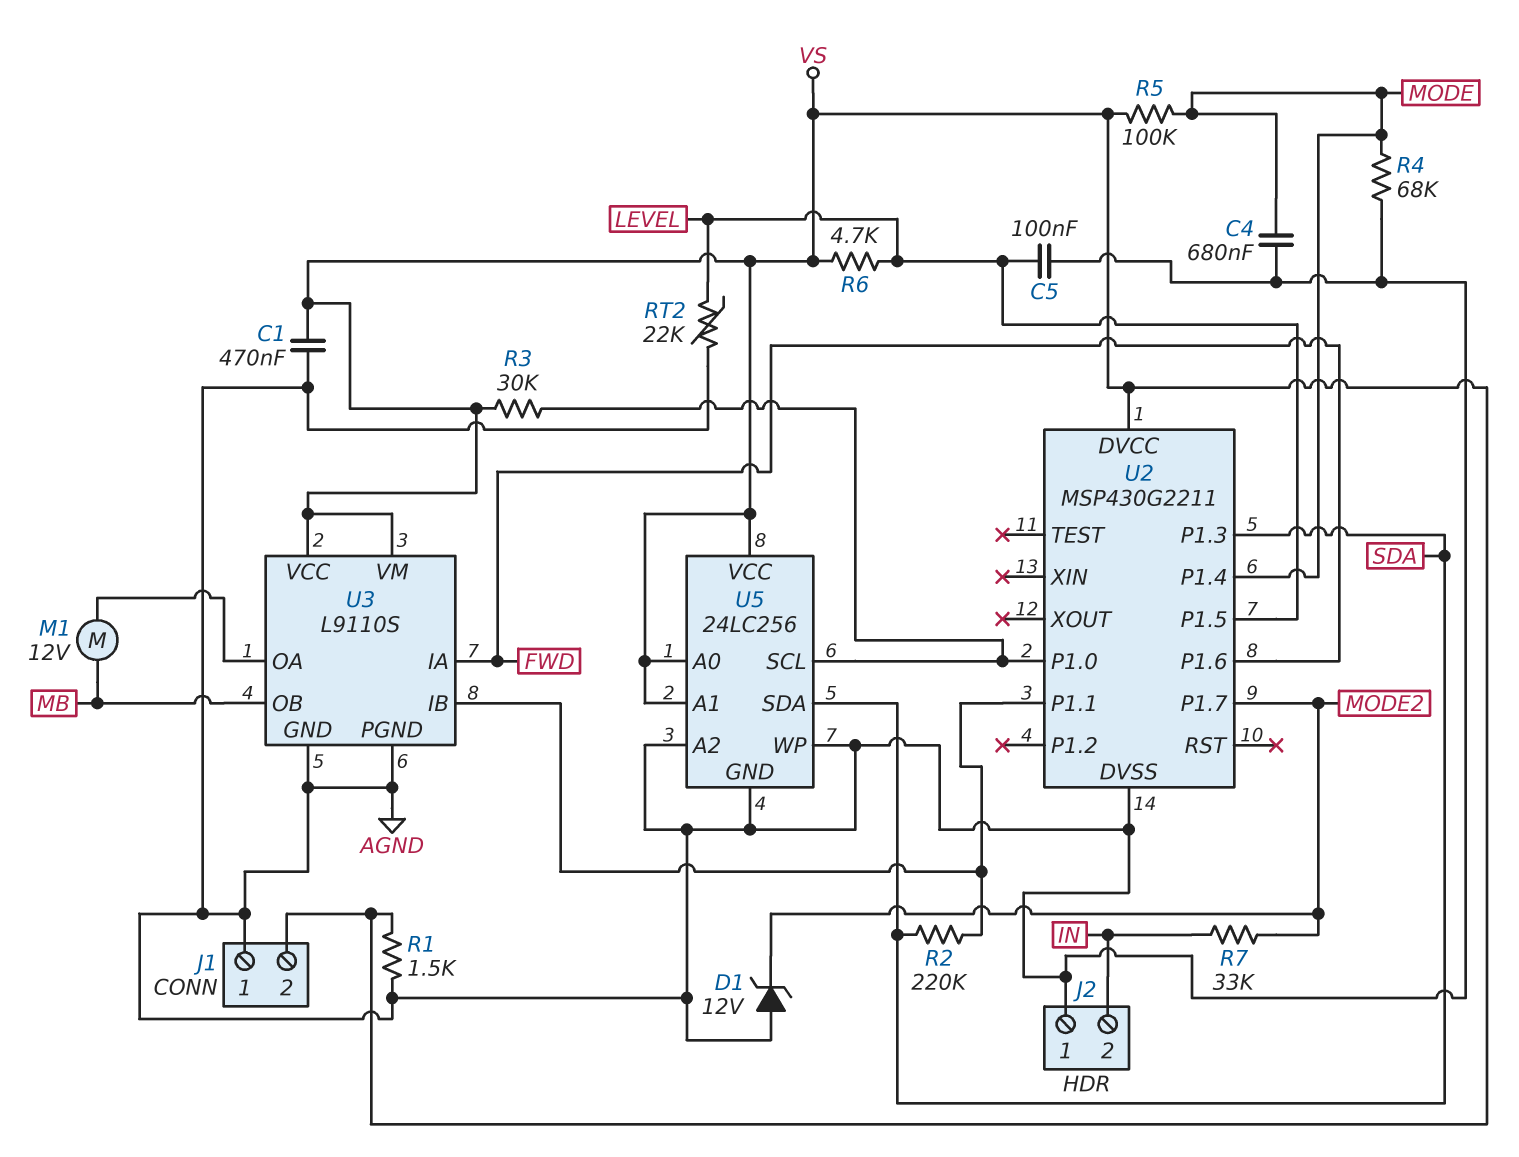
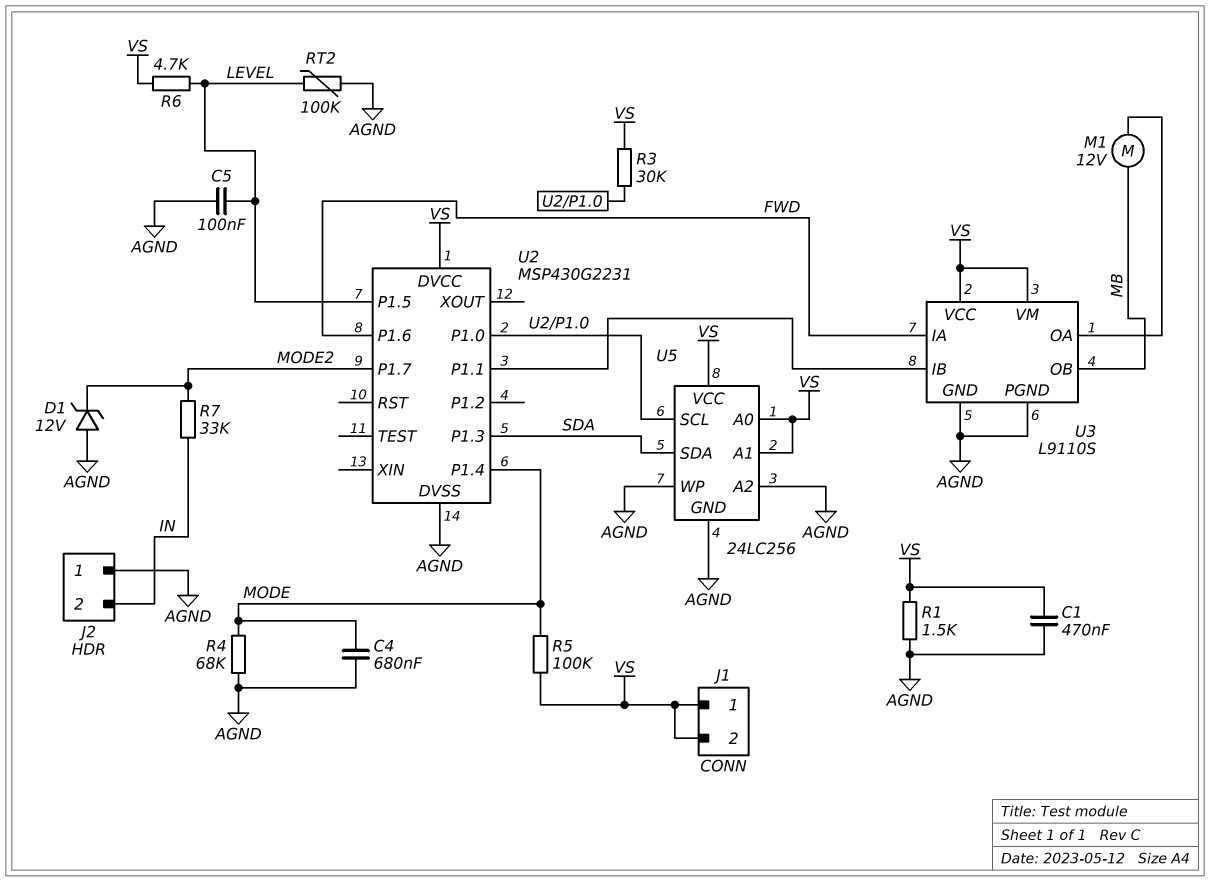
J1 pin 1: AGND -> VS
R2: 220k (SDA, U2/P1.1) -> none
RT2: 22k (AGND, LEVEL) -> 100k (AGND, LEVEL)
U2: MSP430G2211 -> MSP430G2231

